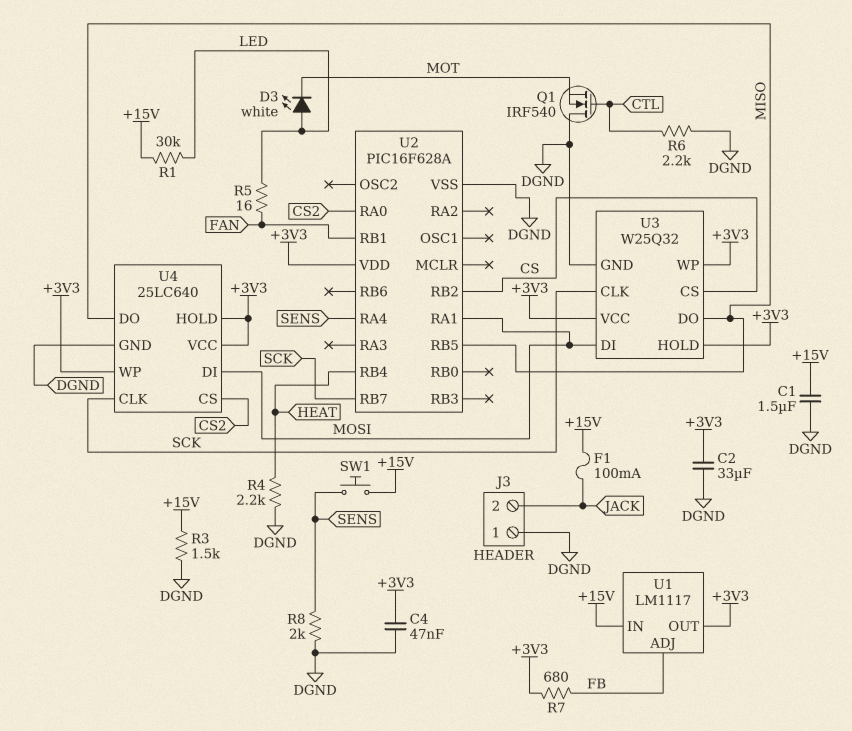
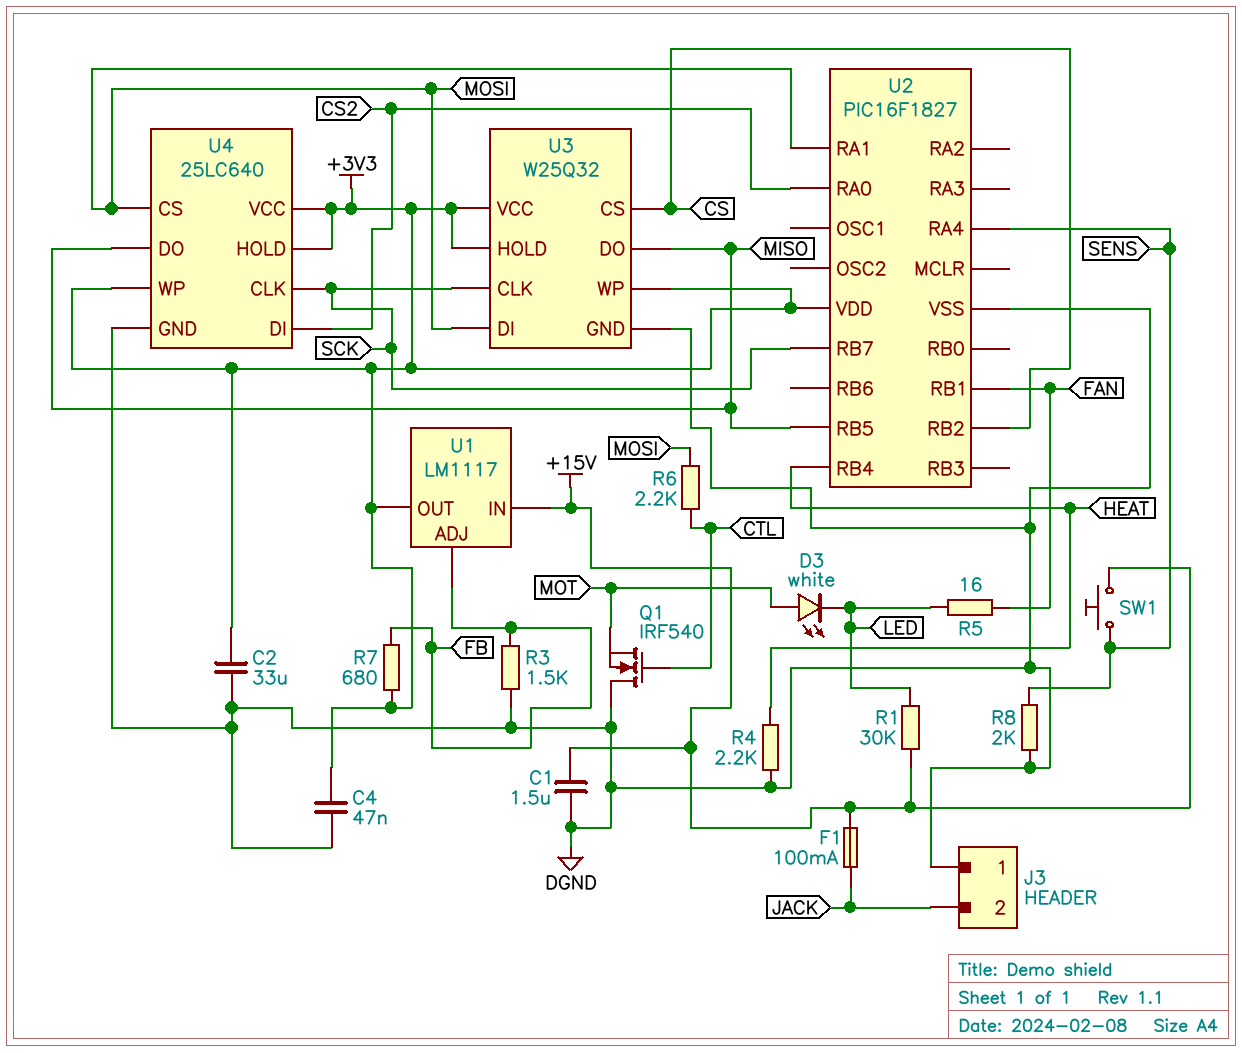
D3: LED white (A LED, K MOT) -> LED white (A MOT, K LED)
R3: 1.5k (+15V, DGND) -> 1.5k (DGND, FB)
R6: 2.2k (CTL, DGND) -> 2.2k (CTL, MOSI)
U2: PIC16F628A -> PIC16F1827
U4 pin CS: CS2 -> MOSI
U4 pin DI: MOSI -> CS2

